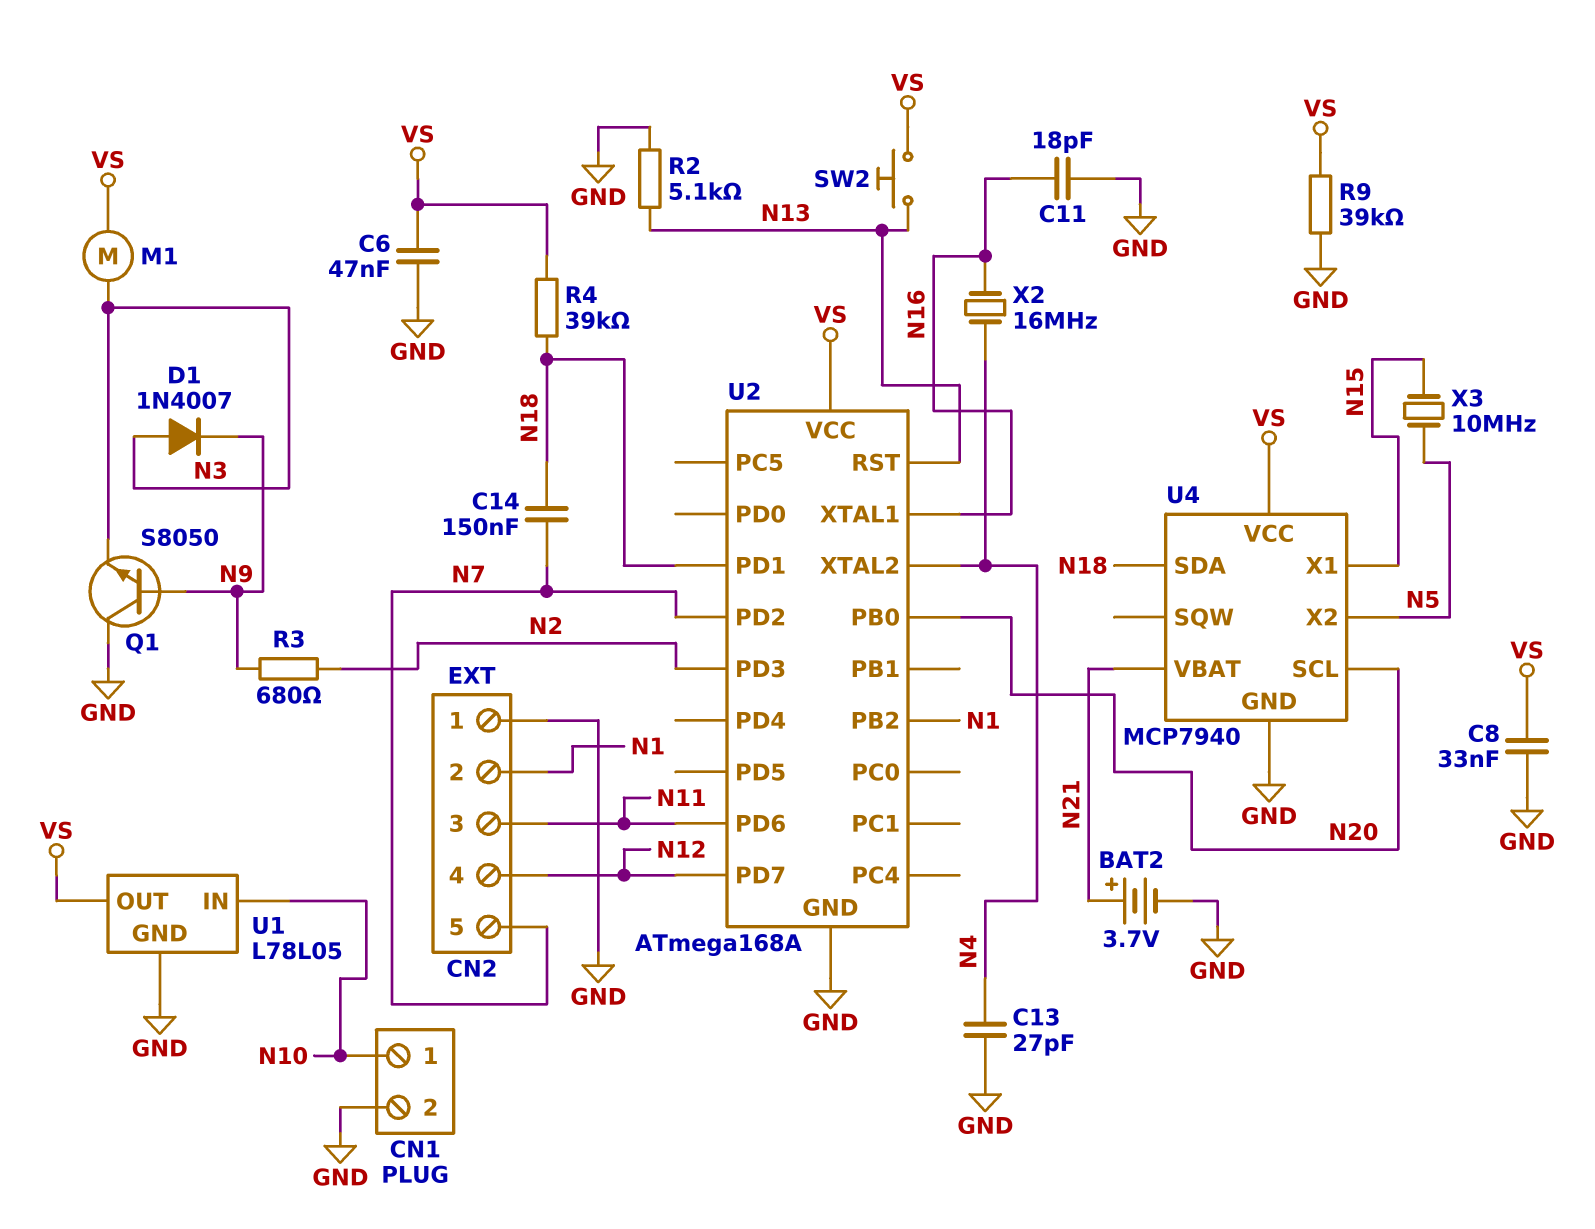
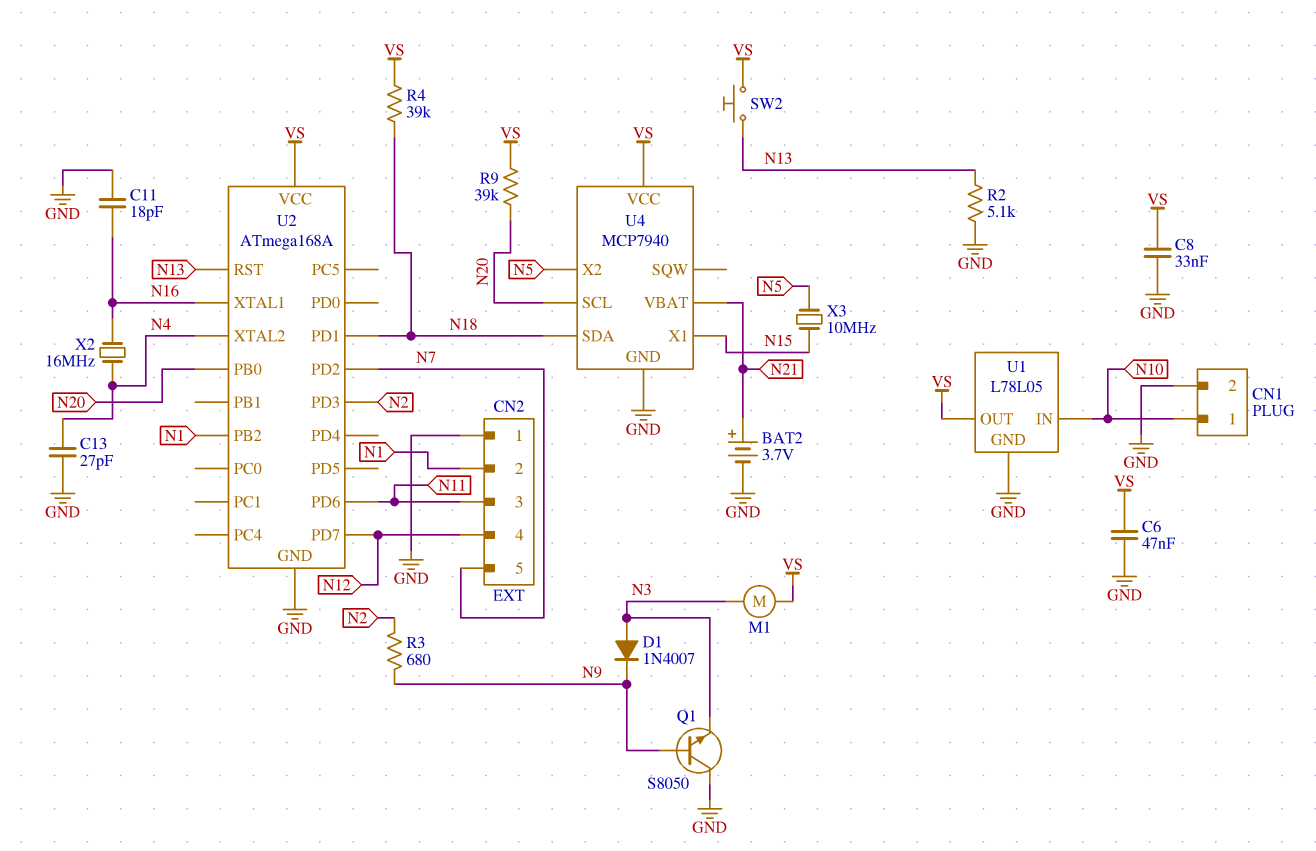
C14: 150nF (N7, N18) -> none
R9: 39k (GND, VS) -> 39k (N20, VS)

